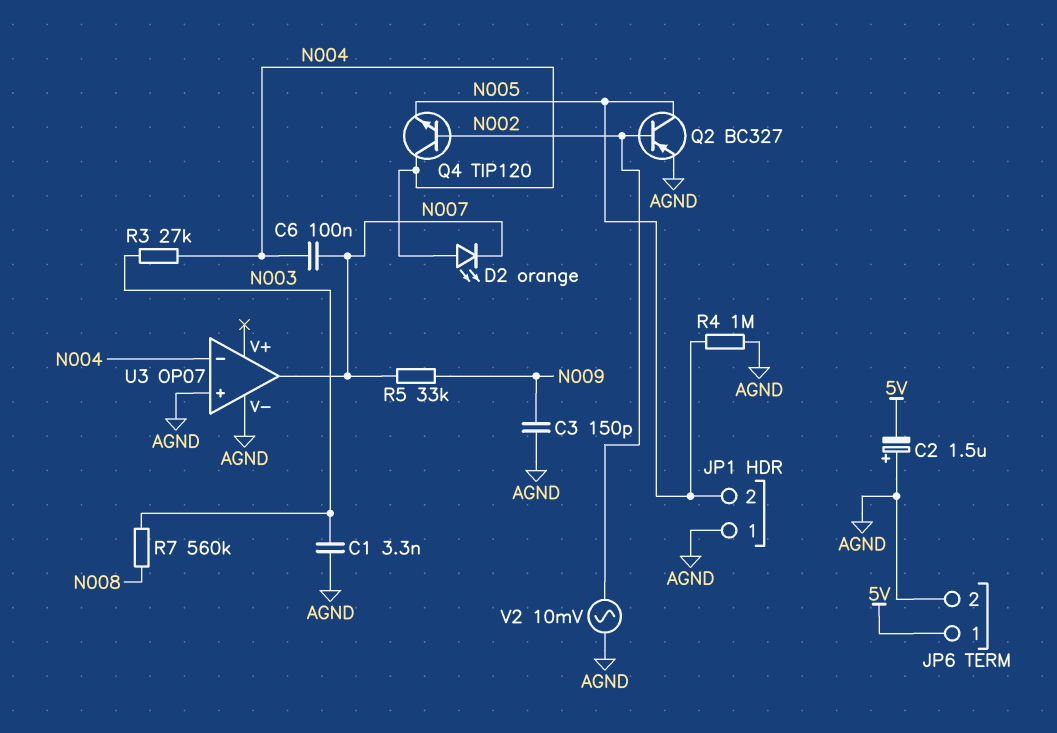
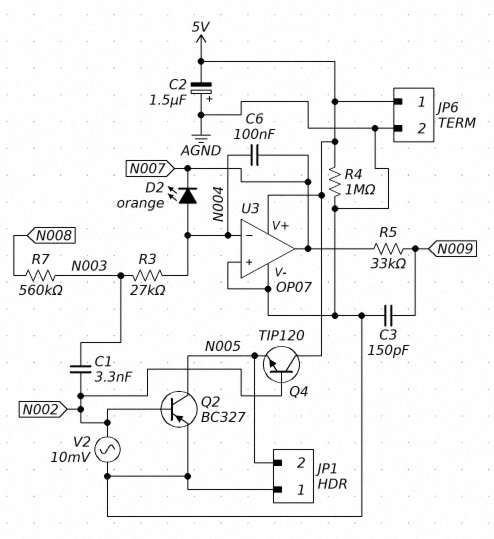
C1: 3.3nF (AGND, N003) -> 3.3nF (N002, N003)
Q4: NPN TIP120 (B N002, C N004, E N005) -> NPN TIP120 (B N002, C 5V, E N005)
R4: 1M (AGND, N005) -> 1M (5V, AGND)
U3 pin V+: none -> 5V

